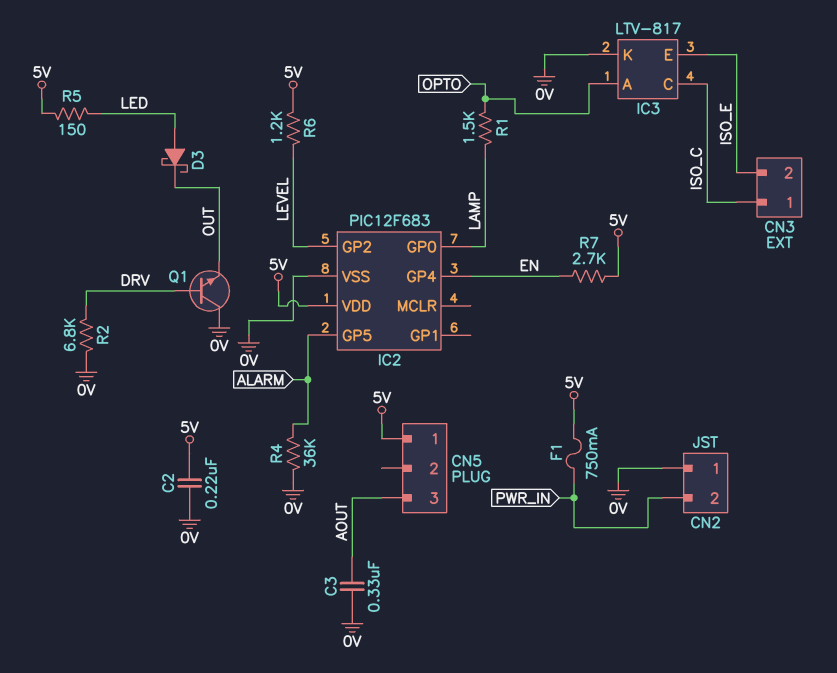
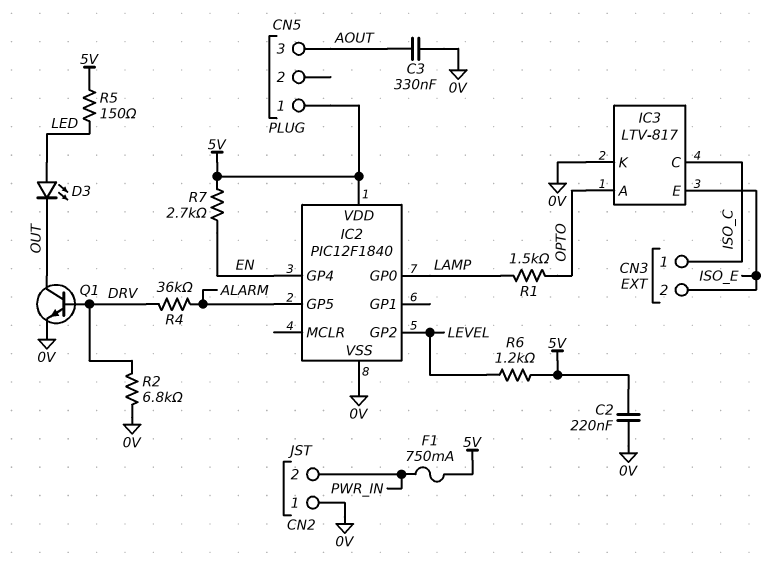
D3: schottky (A LED, K OUT) -> LED (A LED, K OUT)
IC2: PIC12F683 -> PIC12F1840
Q1: NPN (B DRV, C 0V, E OUT) -> NPN (B DRV, C OUT, E 0V)
R4: 36k (0V, ALARM) -> 36k (ALARM, DRV)

